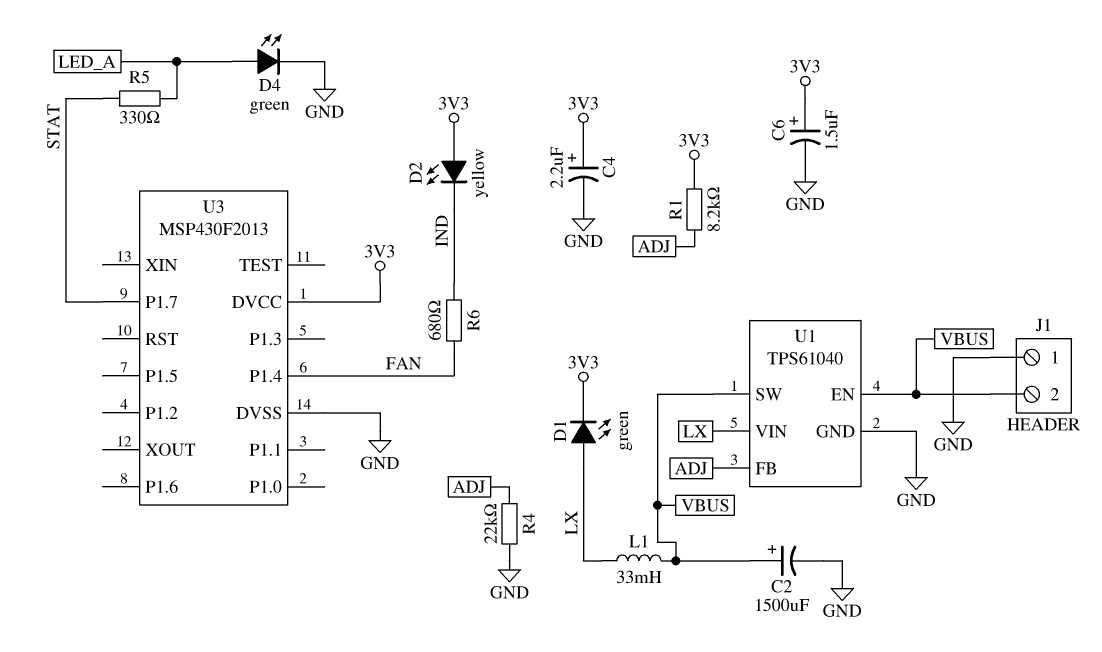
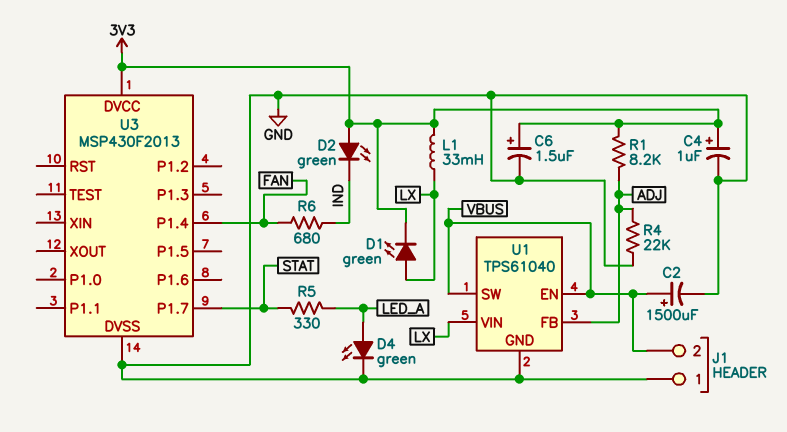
C4: 2.2uF (plus 3V3, minus GND) -> 1uF (plus 3V3, minus GND)
D2: LED yellow (A 3V3, K IND) -> LED green (A 3V3, K IND)
L1: 33mH (LX, VBUS) -> 33mH (3V3, LX)

